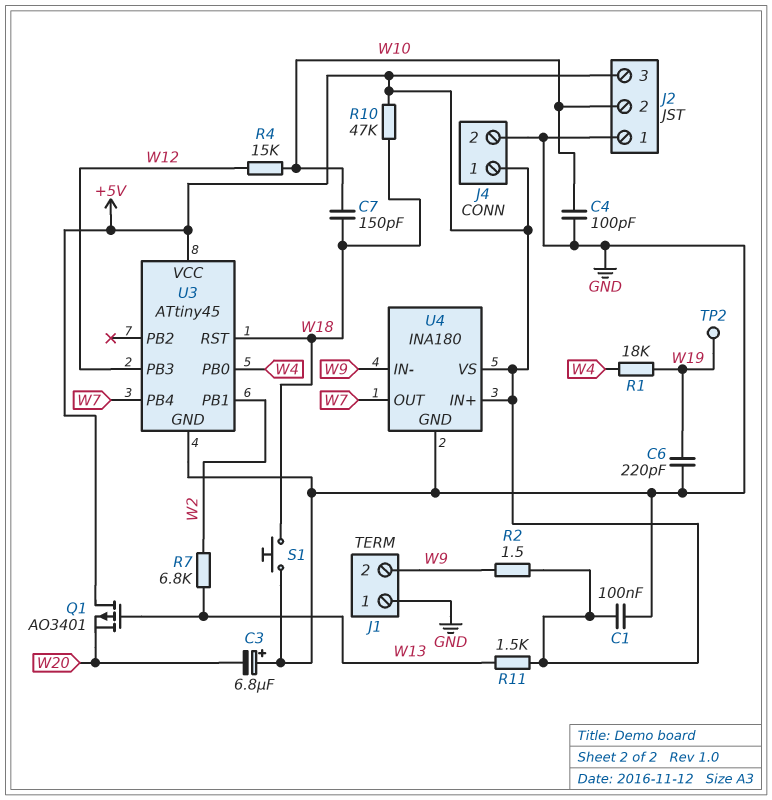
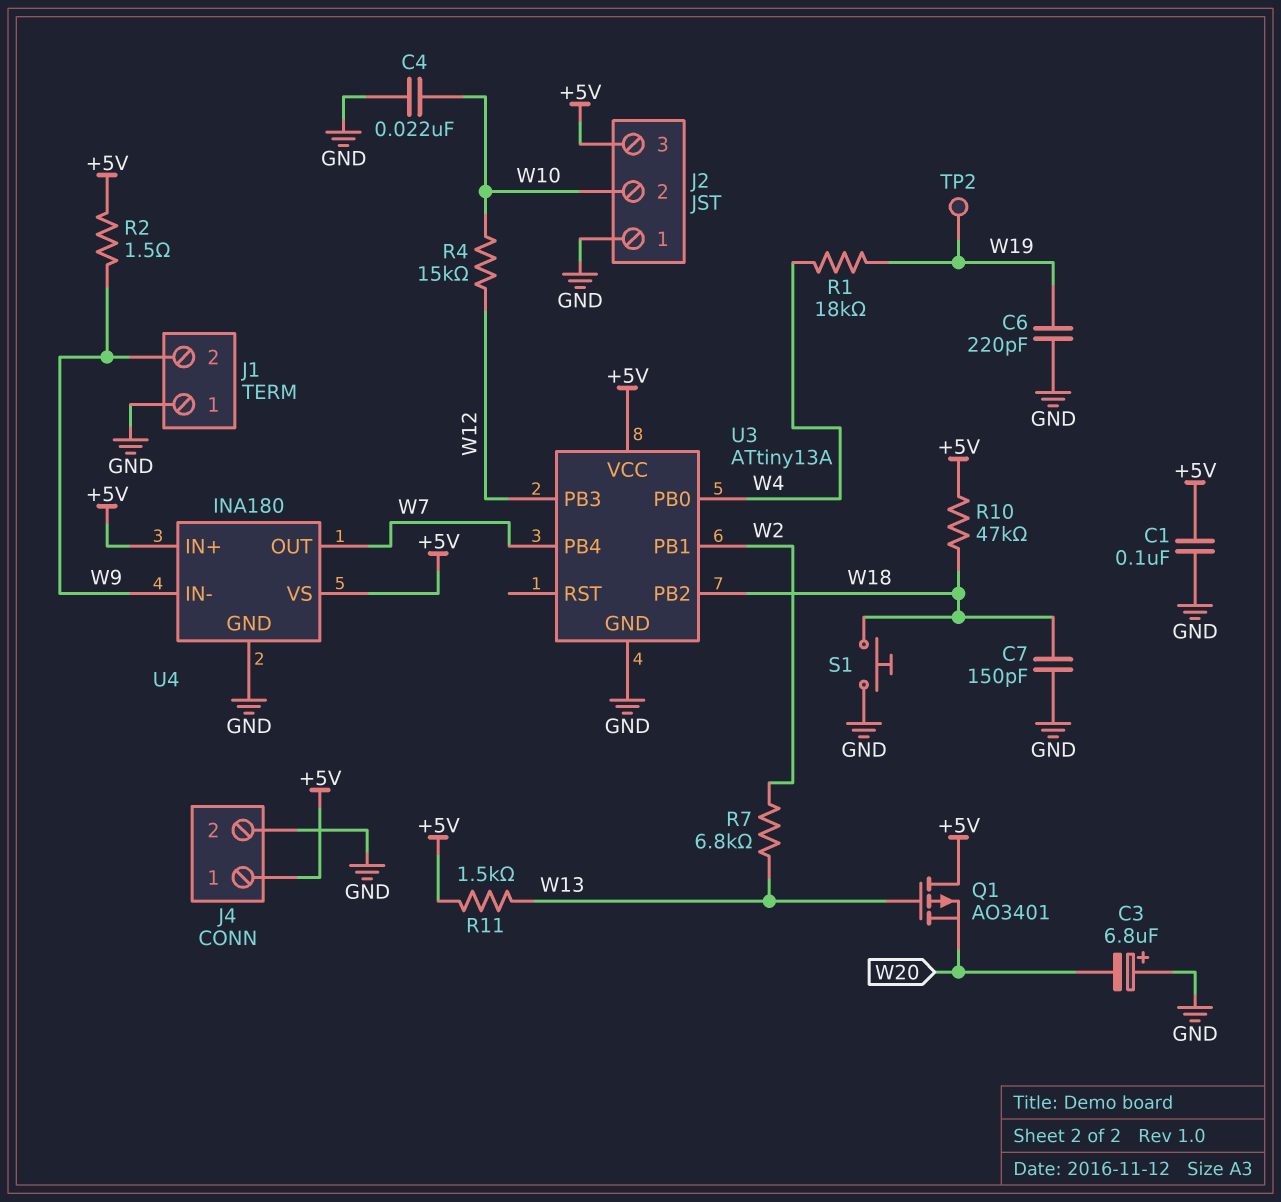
C4: 100pF (GND, W10) -> 22nF (GND, W10)
C7: 150pF (W10, W18) -> 150pF (GND, W18)
U3: ATtiny45 -> ATtiny13A
U3 pin PB2: none -> W18
U3 pin RST: W18 -> none

